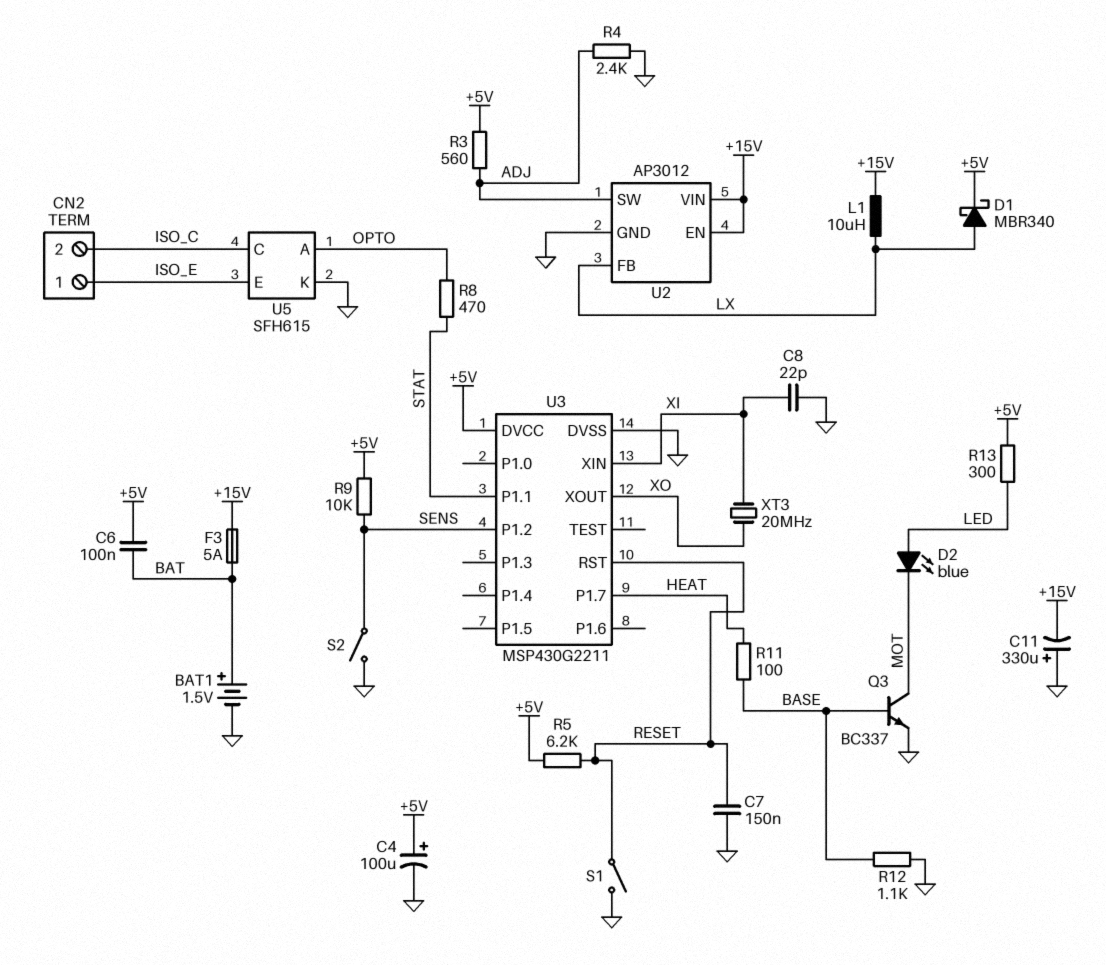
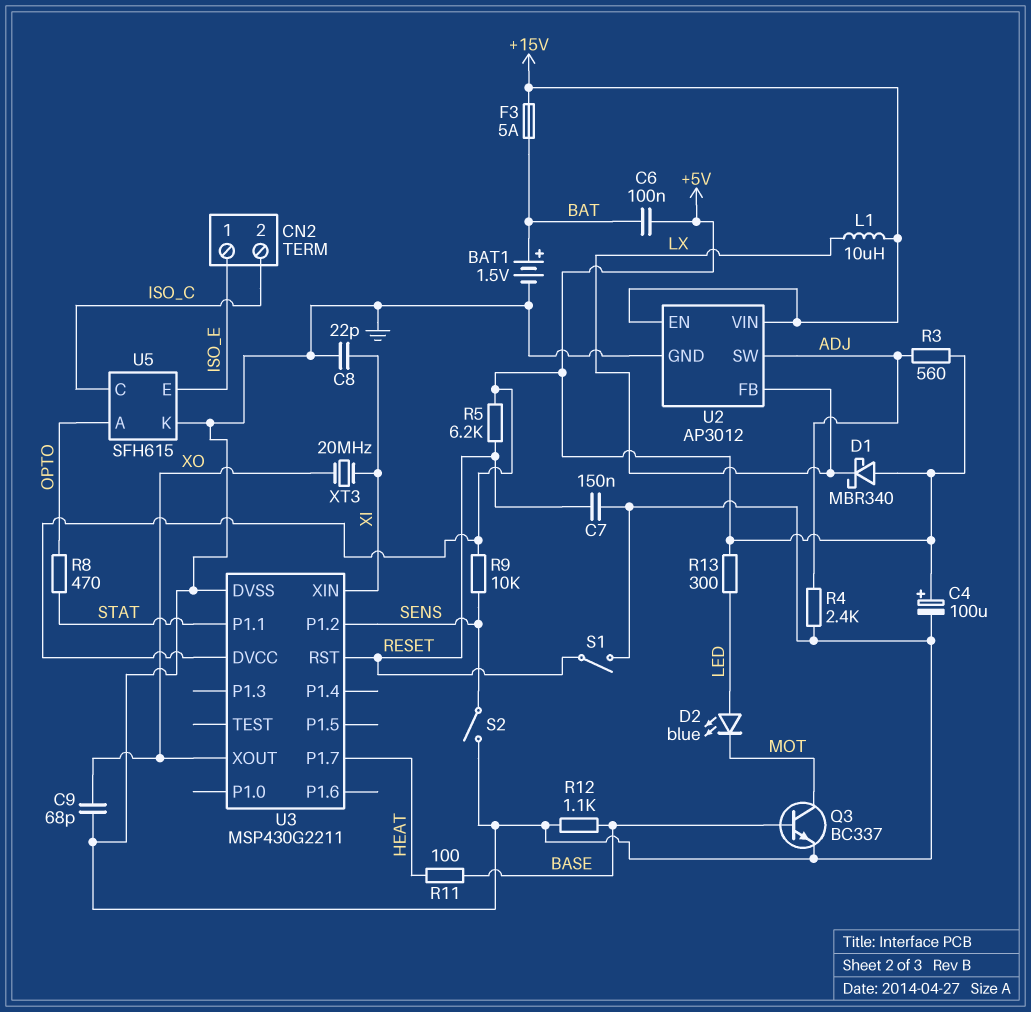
C9: none -> 68pF (GND, XO)
C11: 330uF (plus GND, minus +15V) -> none
D1: schottky MBR340 (A LX, K +5V) -> schottky MBR340 (A +5V, K LX)

